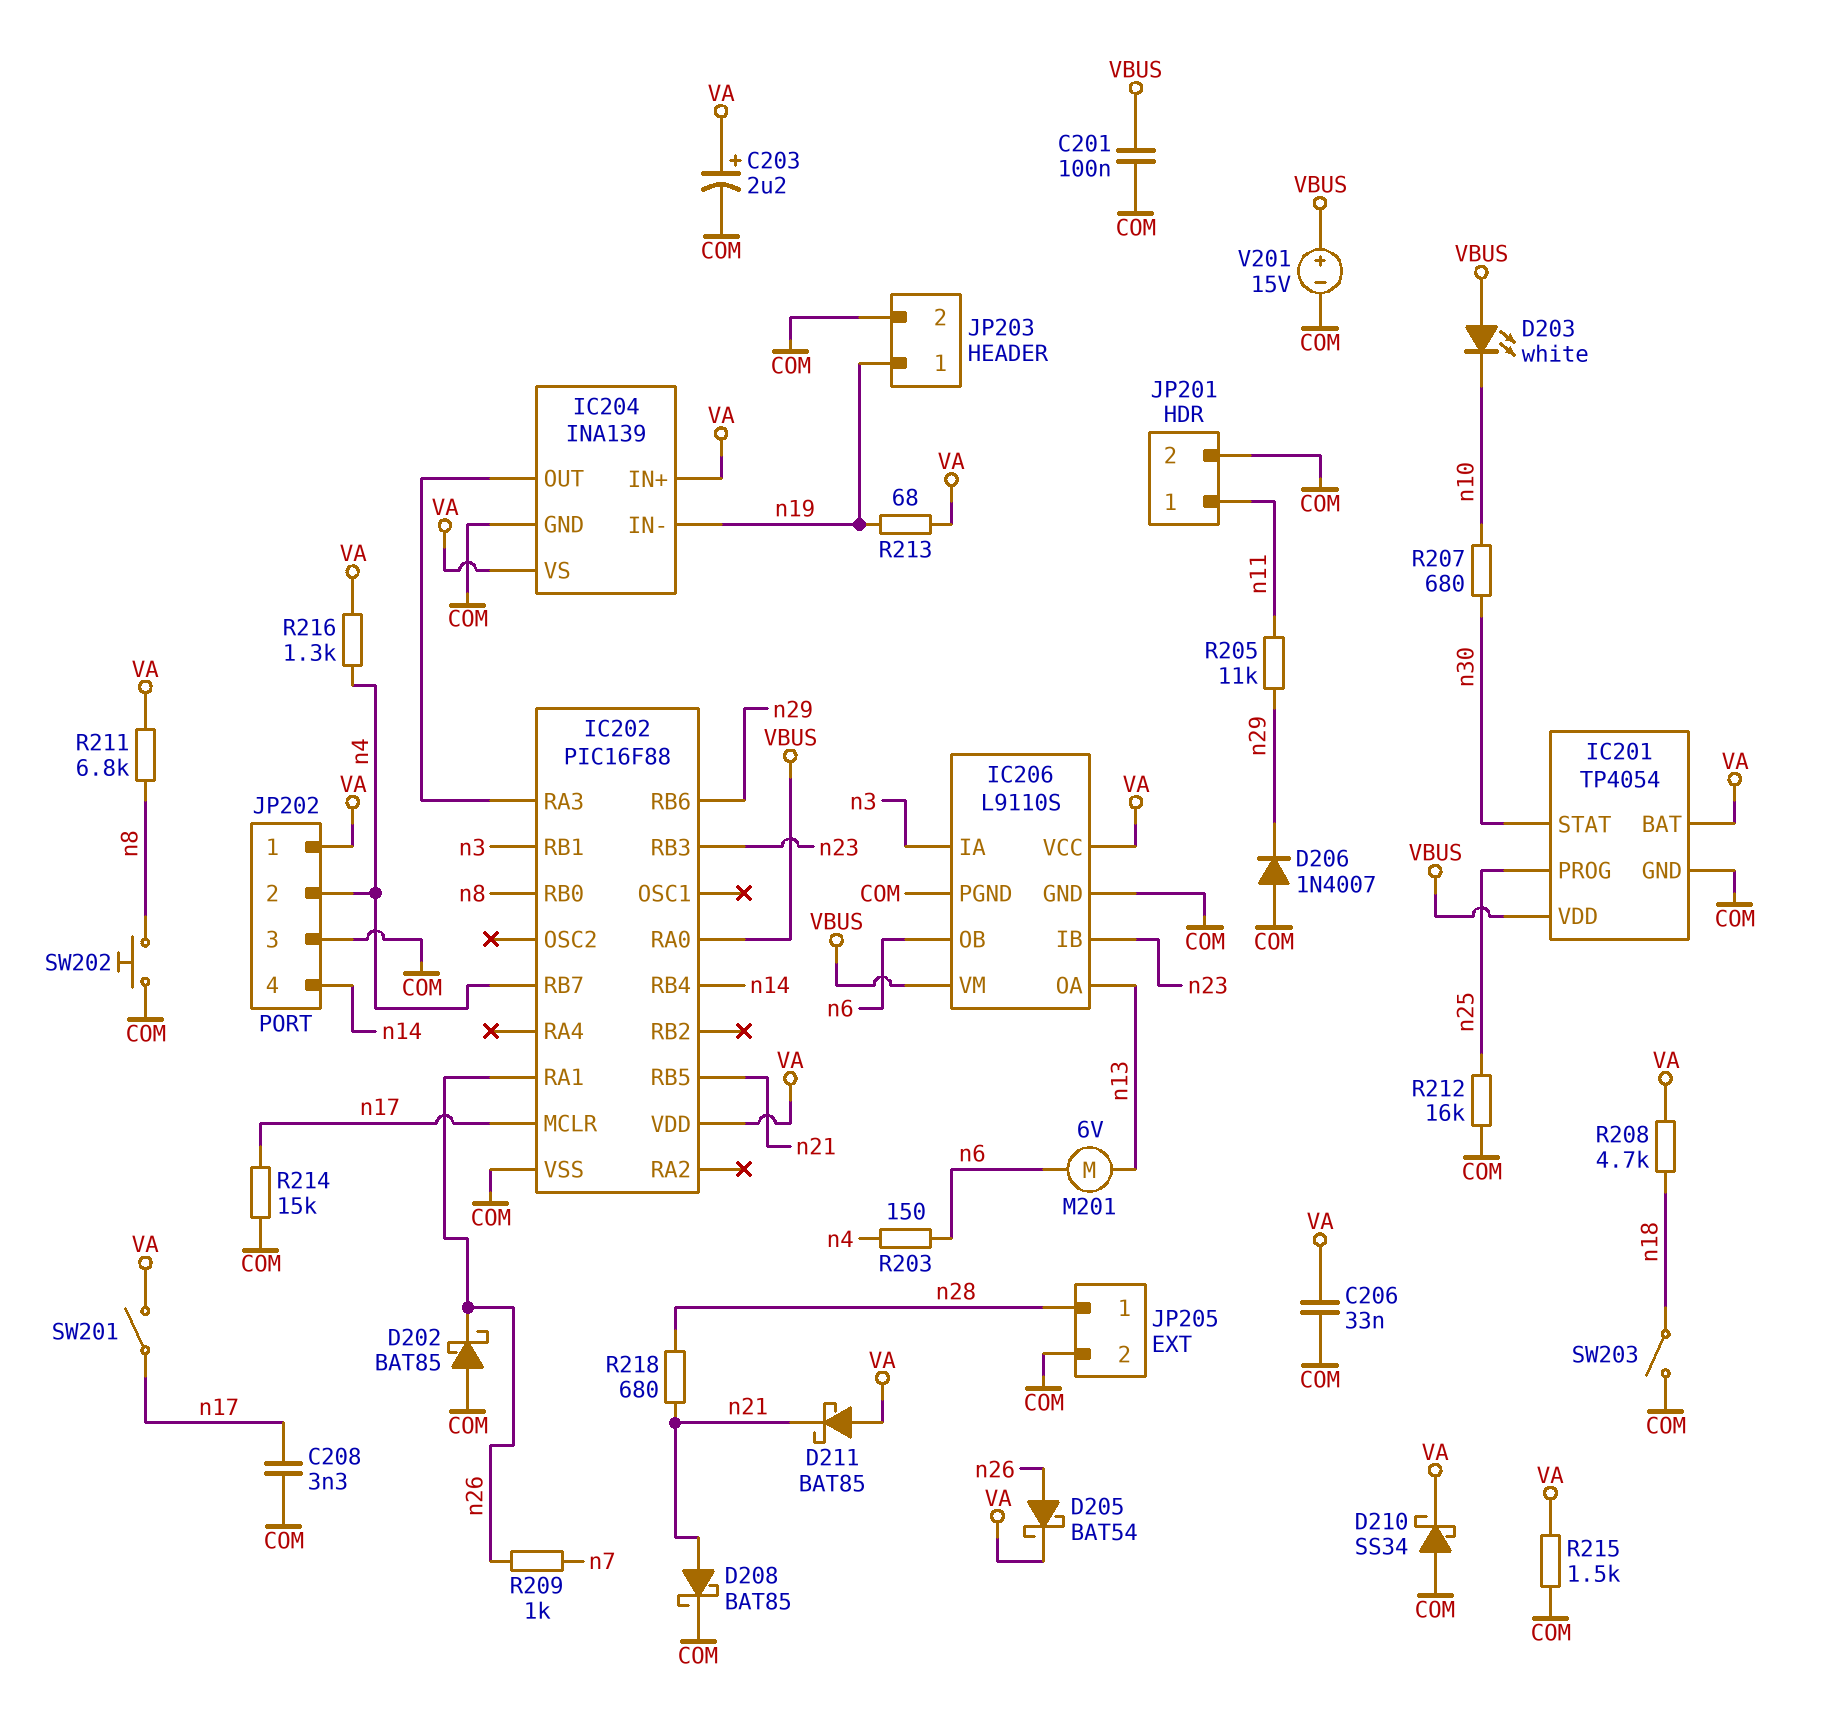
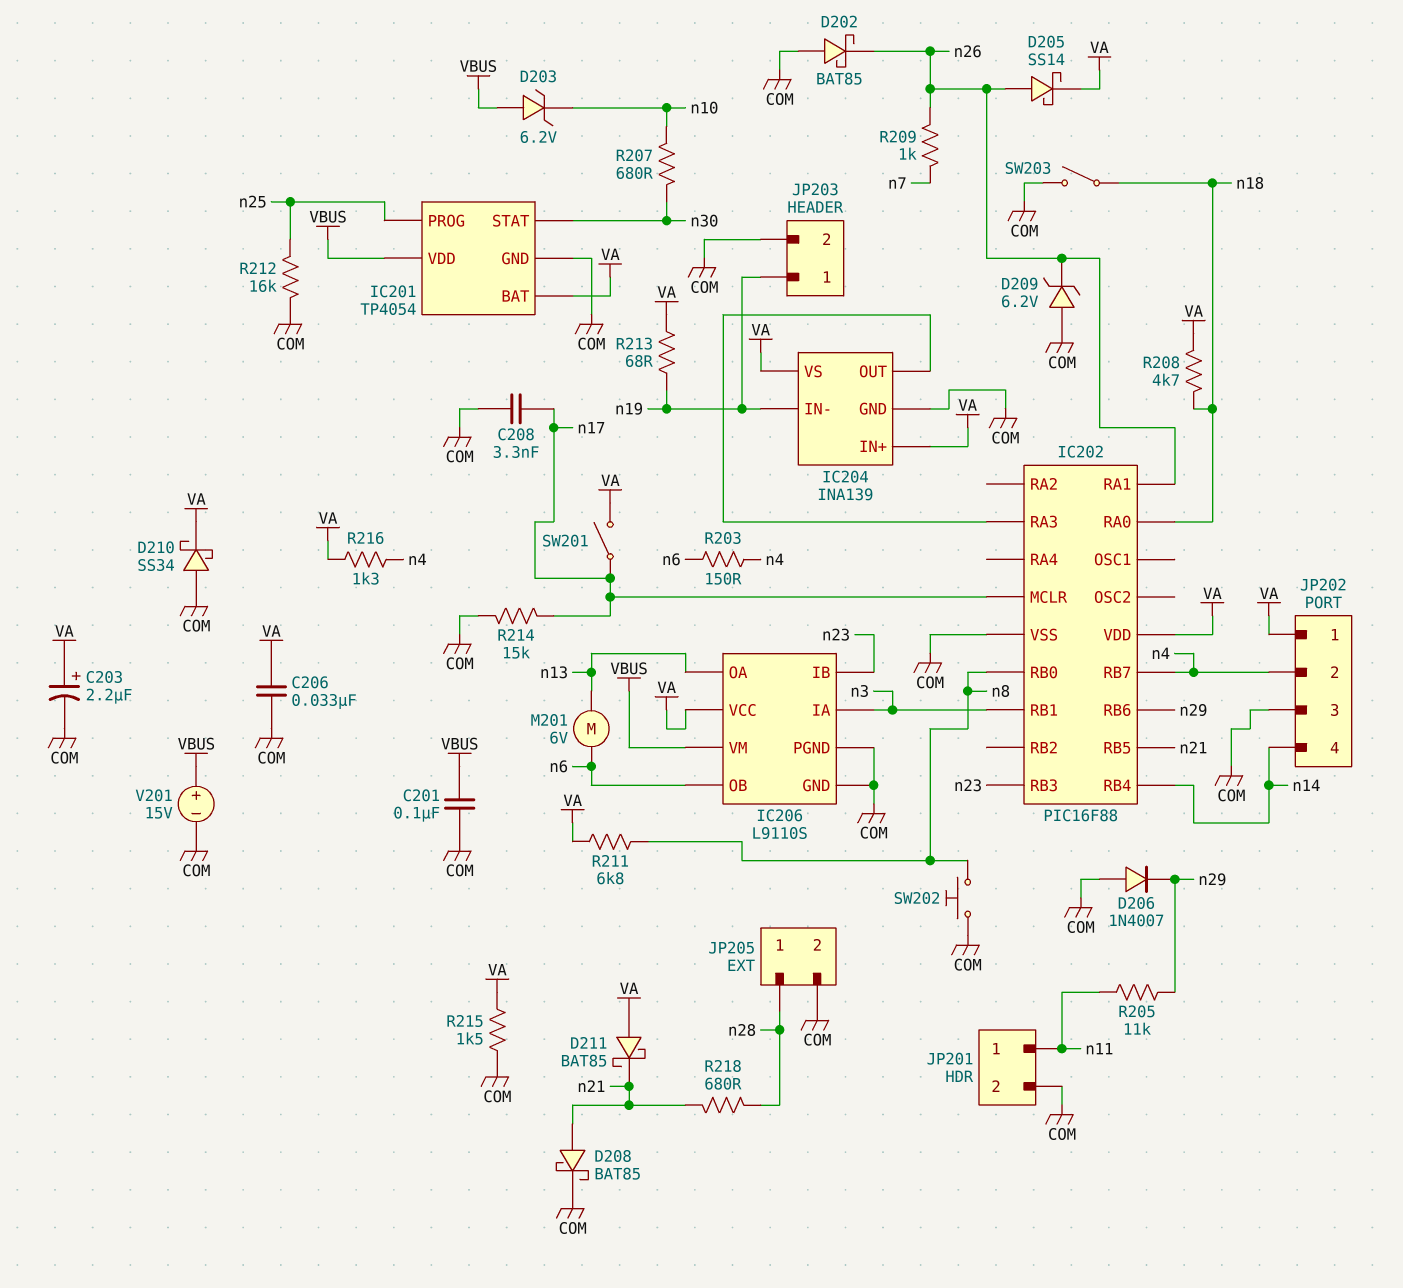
D203: LED white (A VBUS, K n10) -> zener 6.2V (A VBUS, K n10)
D205: schottky BAT54 (A n26, K VA) -> schottky SS14 (A n26, K VA)
D209: none -> zener 6.2V (A COM, K n26)
IC202 pin RA0: VBUS -> n18

